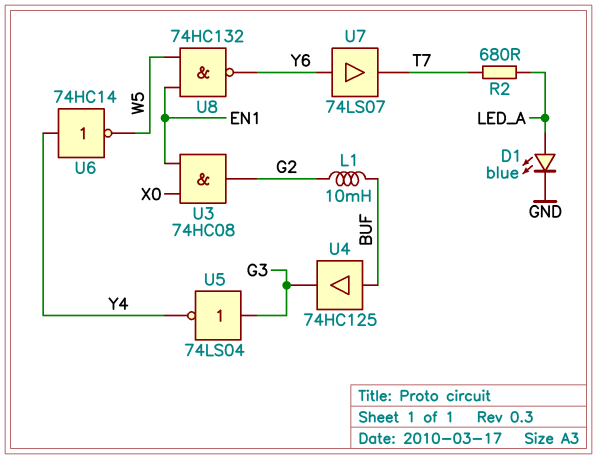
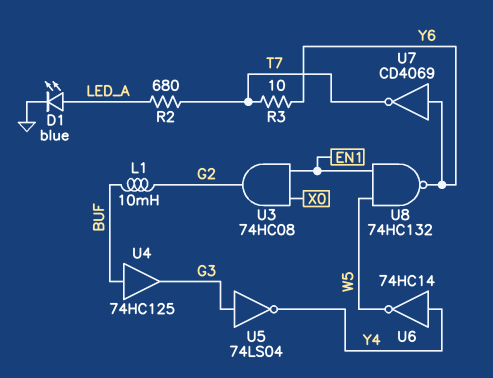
R3: none -> 10 (T7, Y6)
U7: buffer 74LS07 (in Y6, out T7) -> NOT CD4069 (in Y6, out T7)

